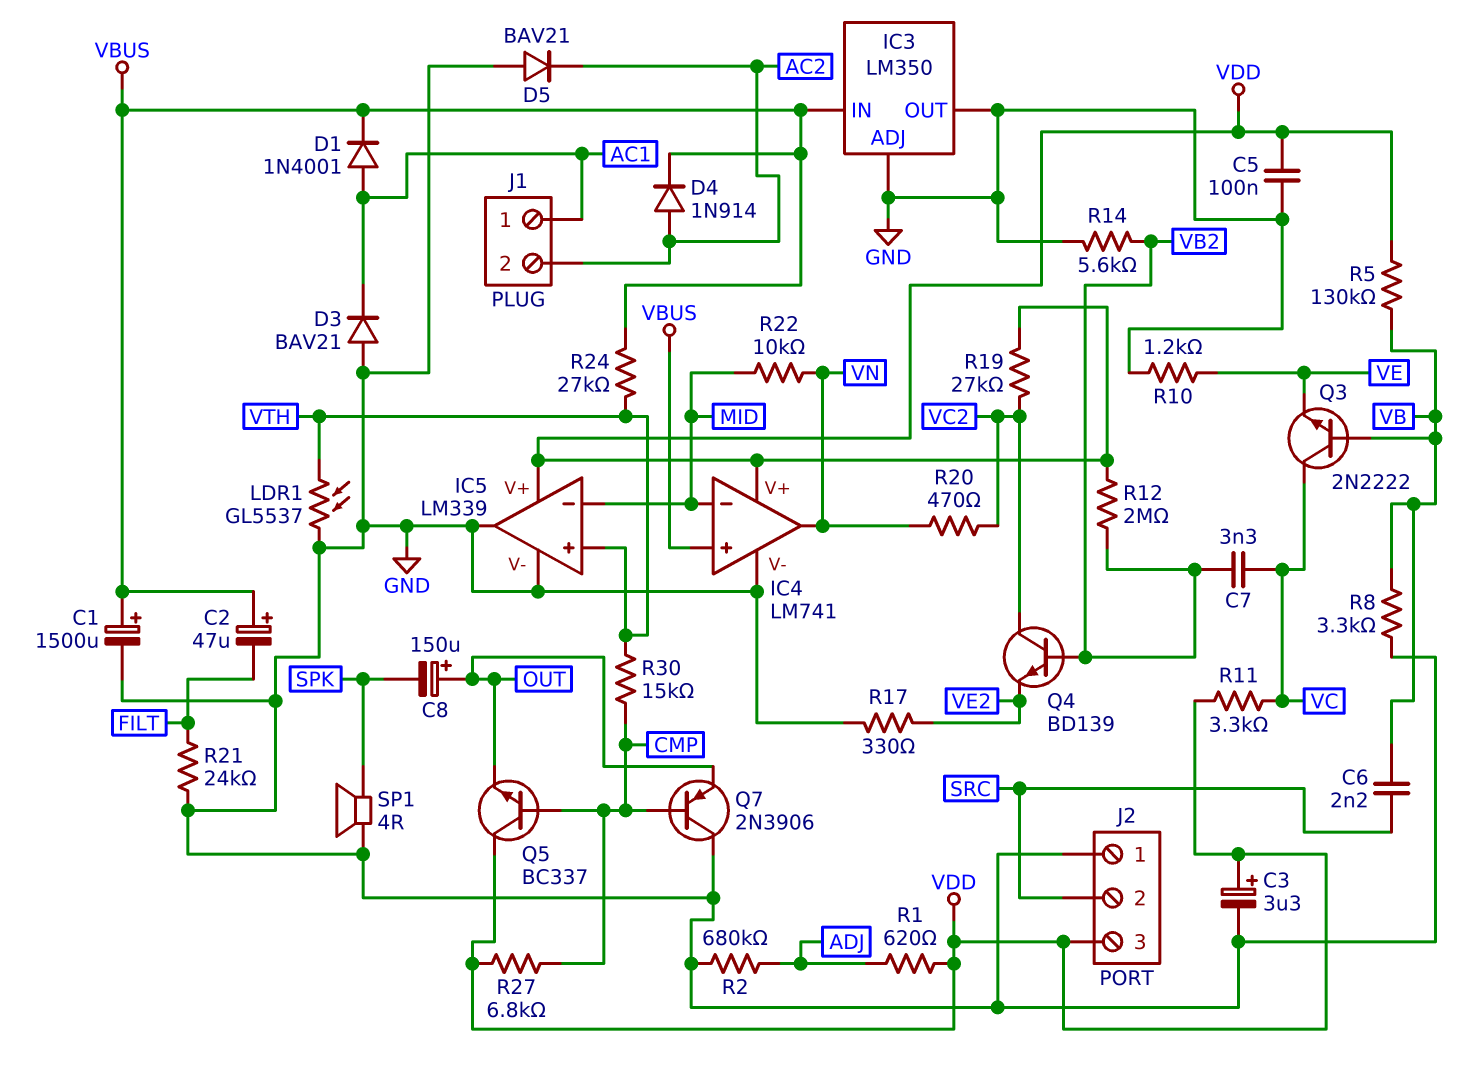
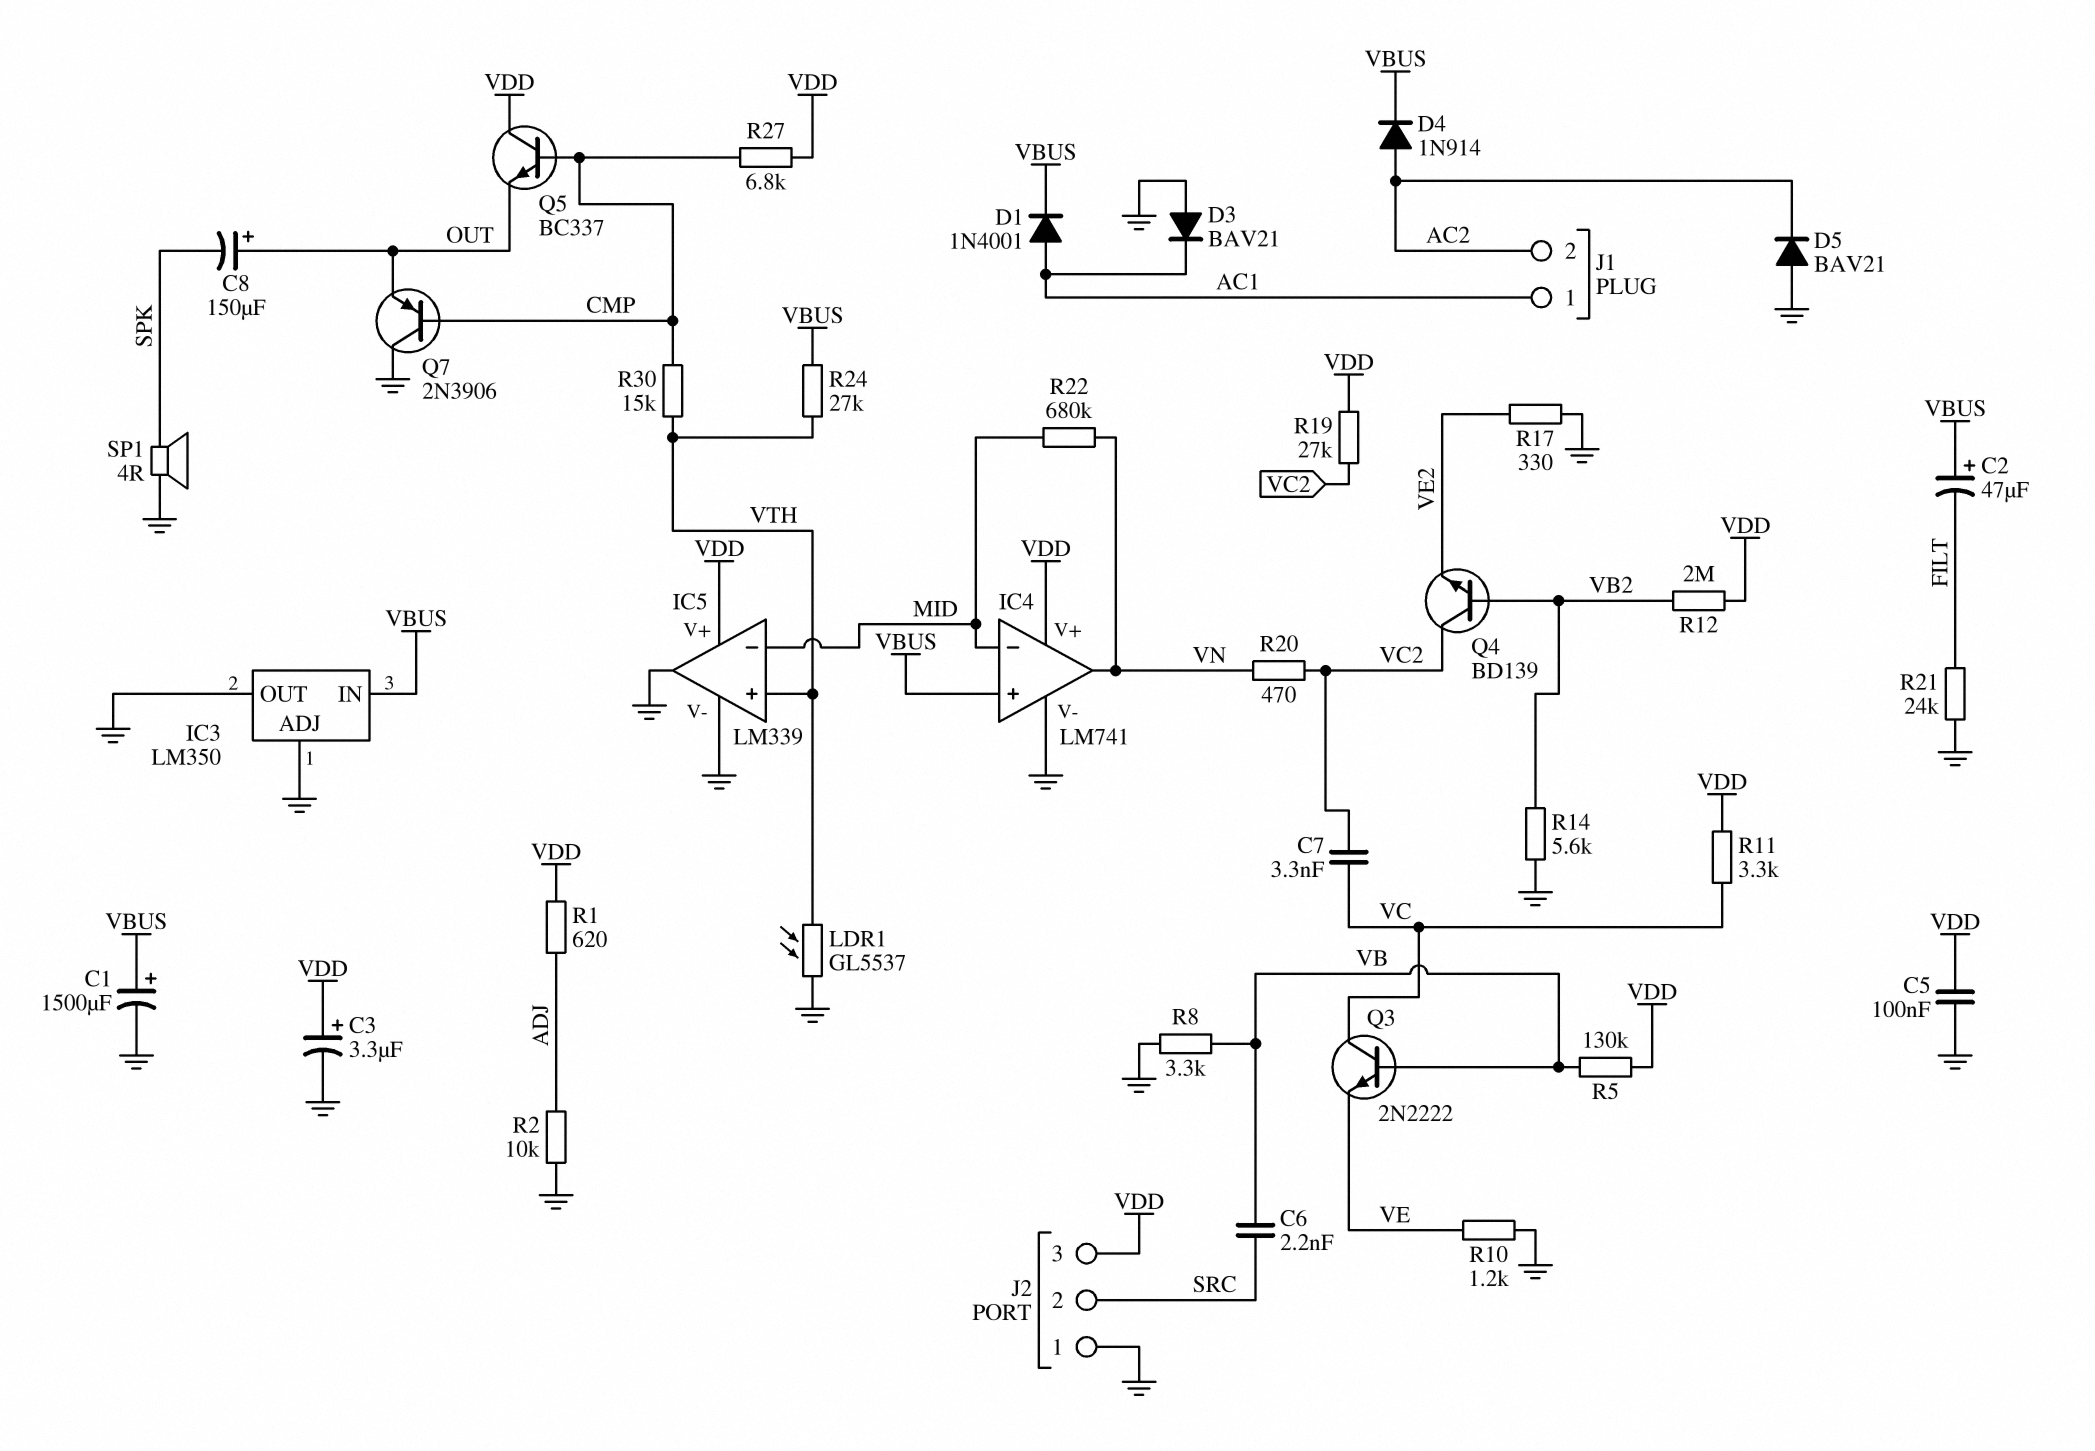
C7: 3.3nF (VB2, VC) -> 3.3nF (VC, VC2)
R2: 680k (ADJ, GND) -> 10k (ADJ, GND)
R22: 10k (MID, VN) -> 680k (MID, VN)

